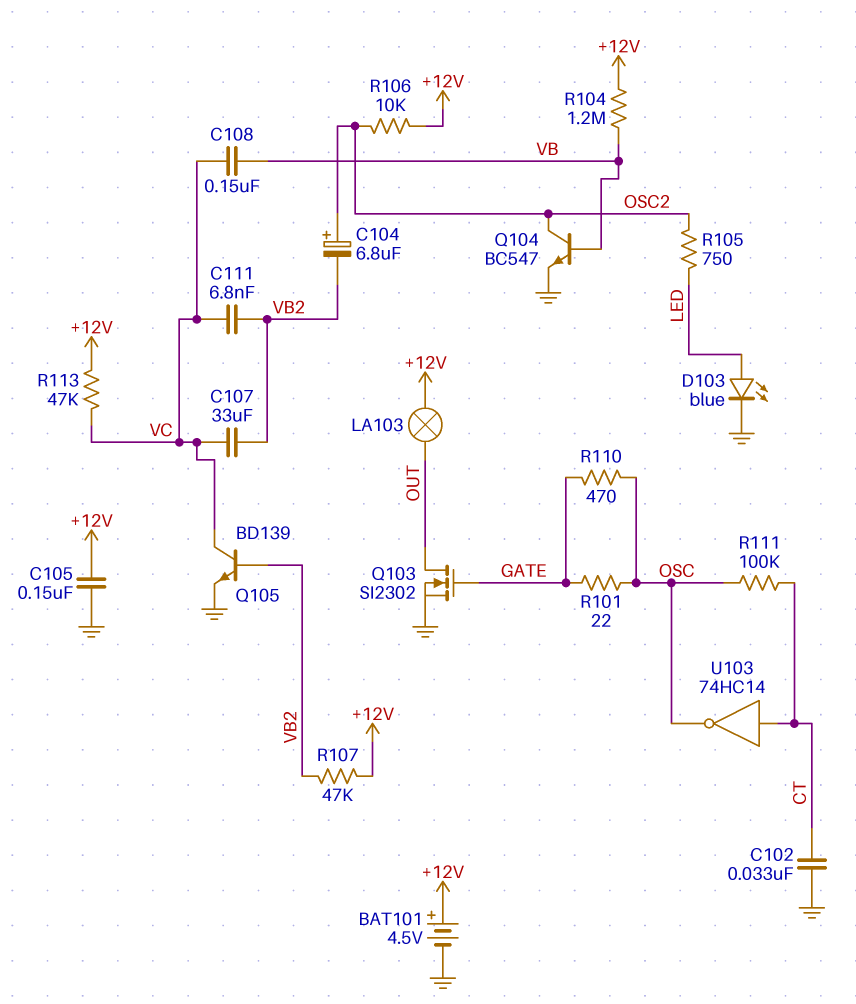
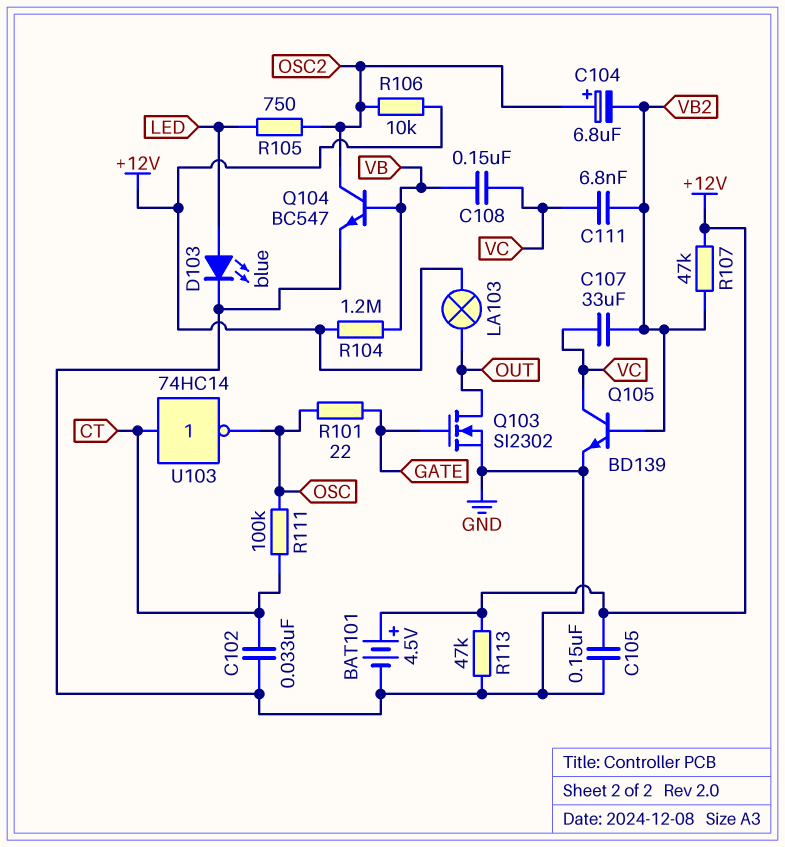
R110: 470 (GATE, OSC) -> none
R113: 47k (+12V, VC) -> 47k (+12V, GND)

